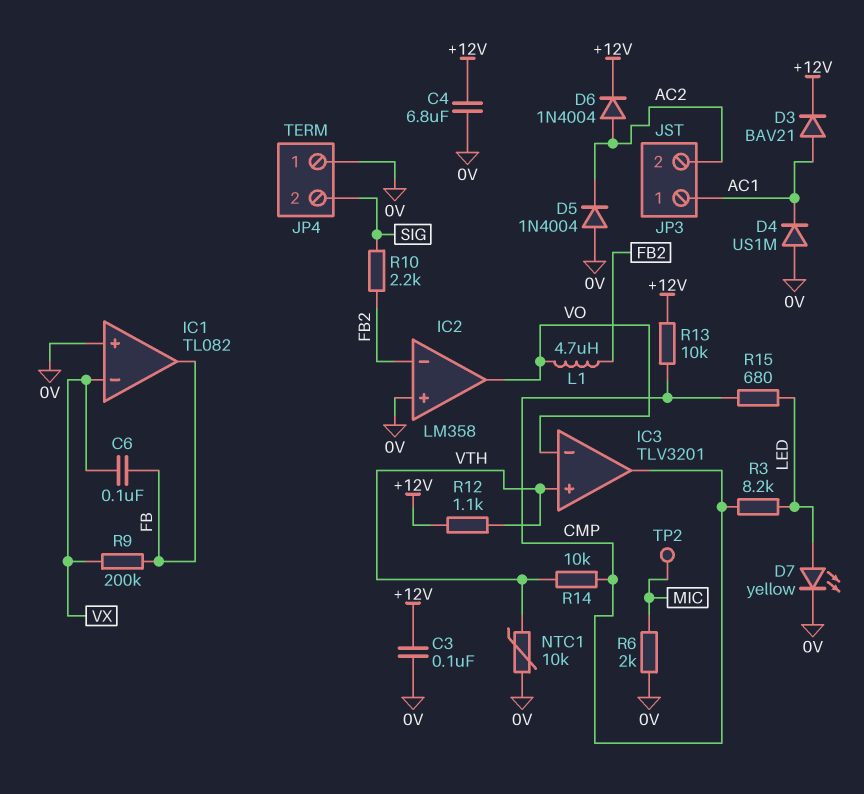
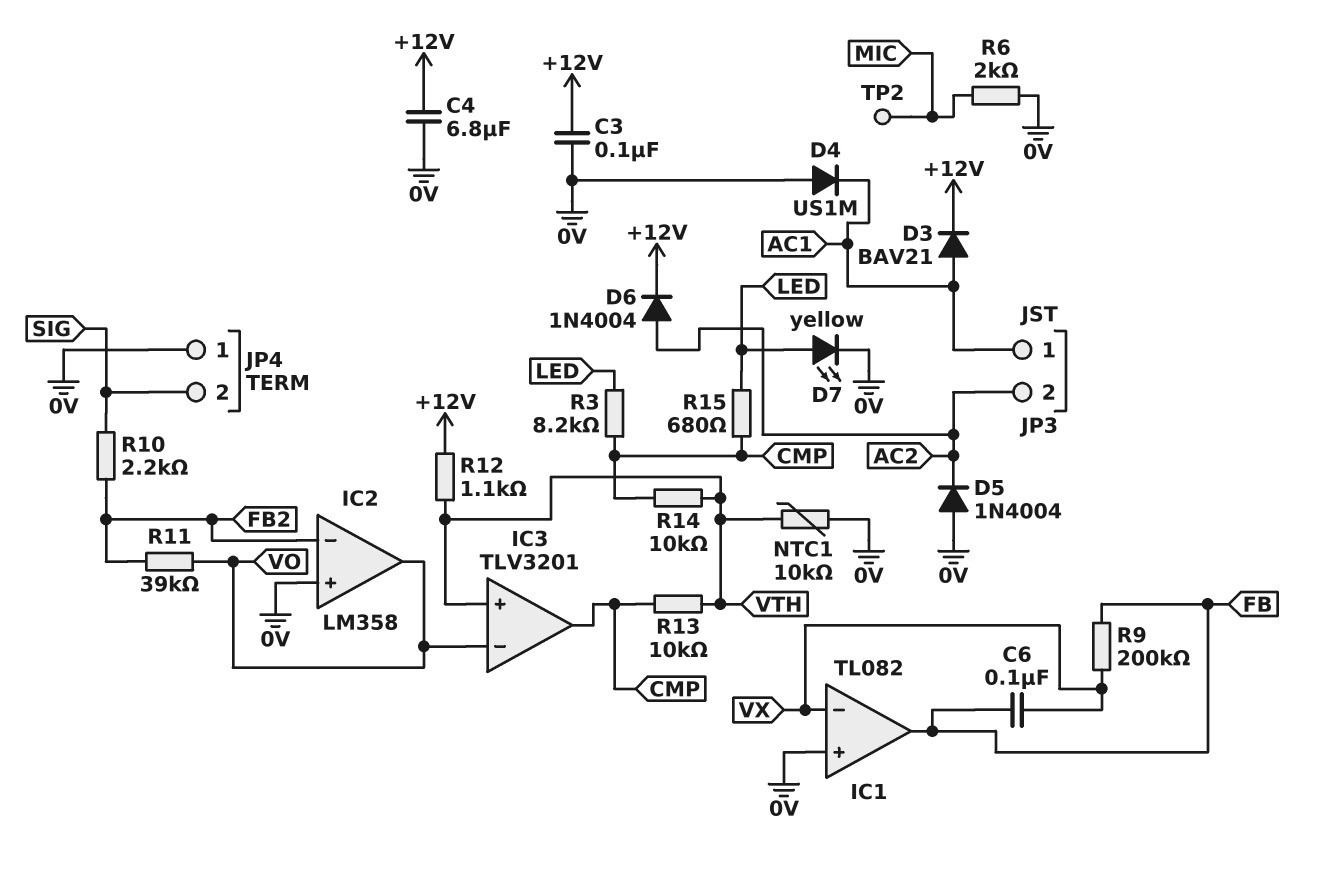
L1: 4.7uH (FB2, VO) -> none
R11: none -> 39k (FB2, VO)
R13: 10k (+12V, CMP) -> 10k (CMP, VTH)

